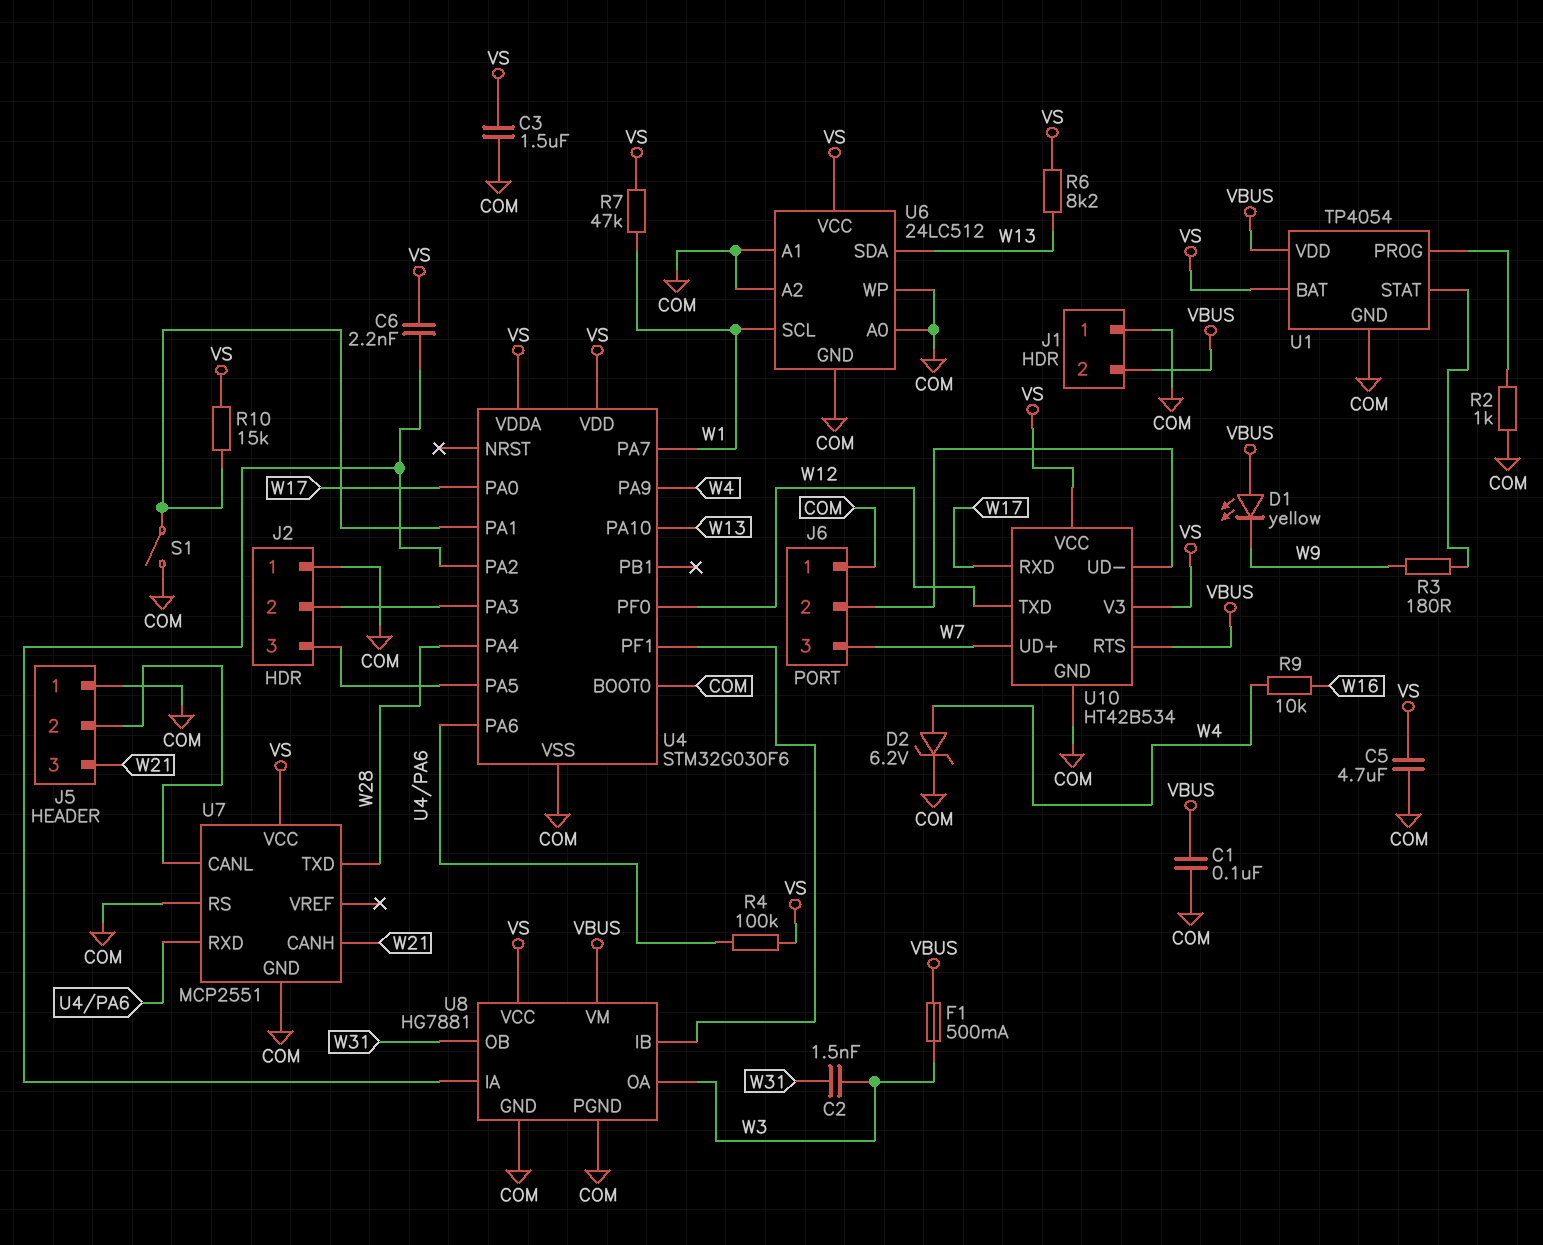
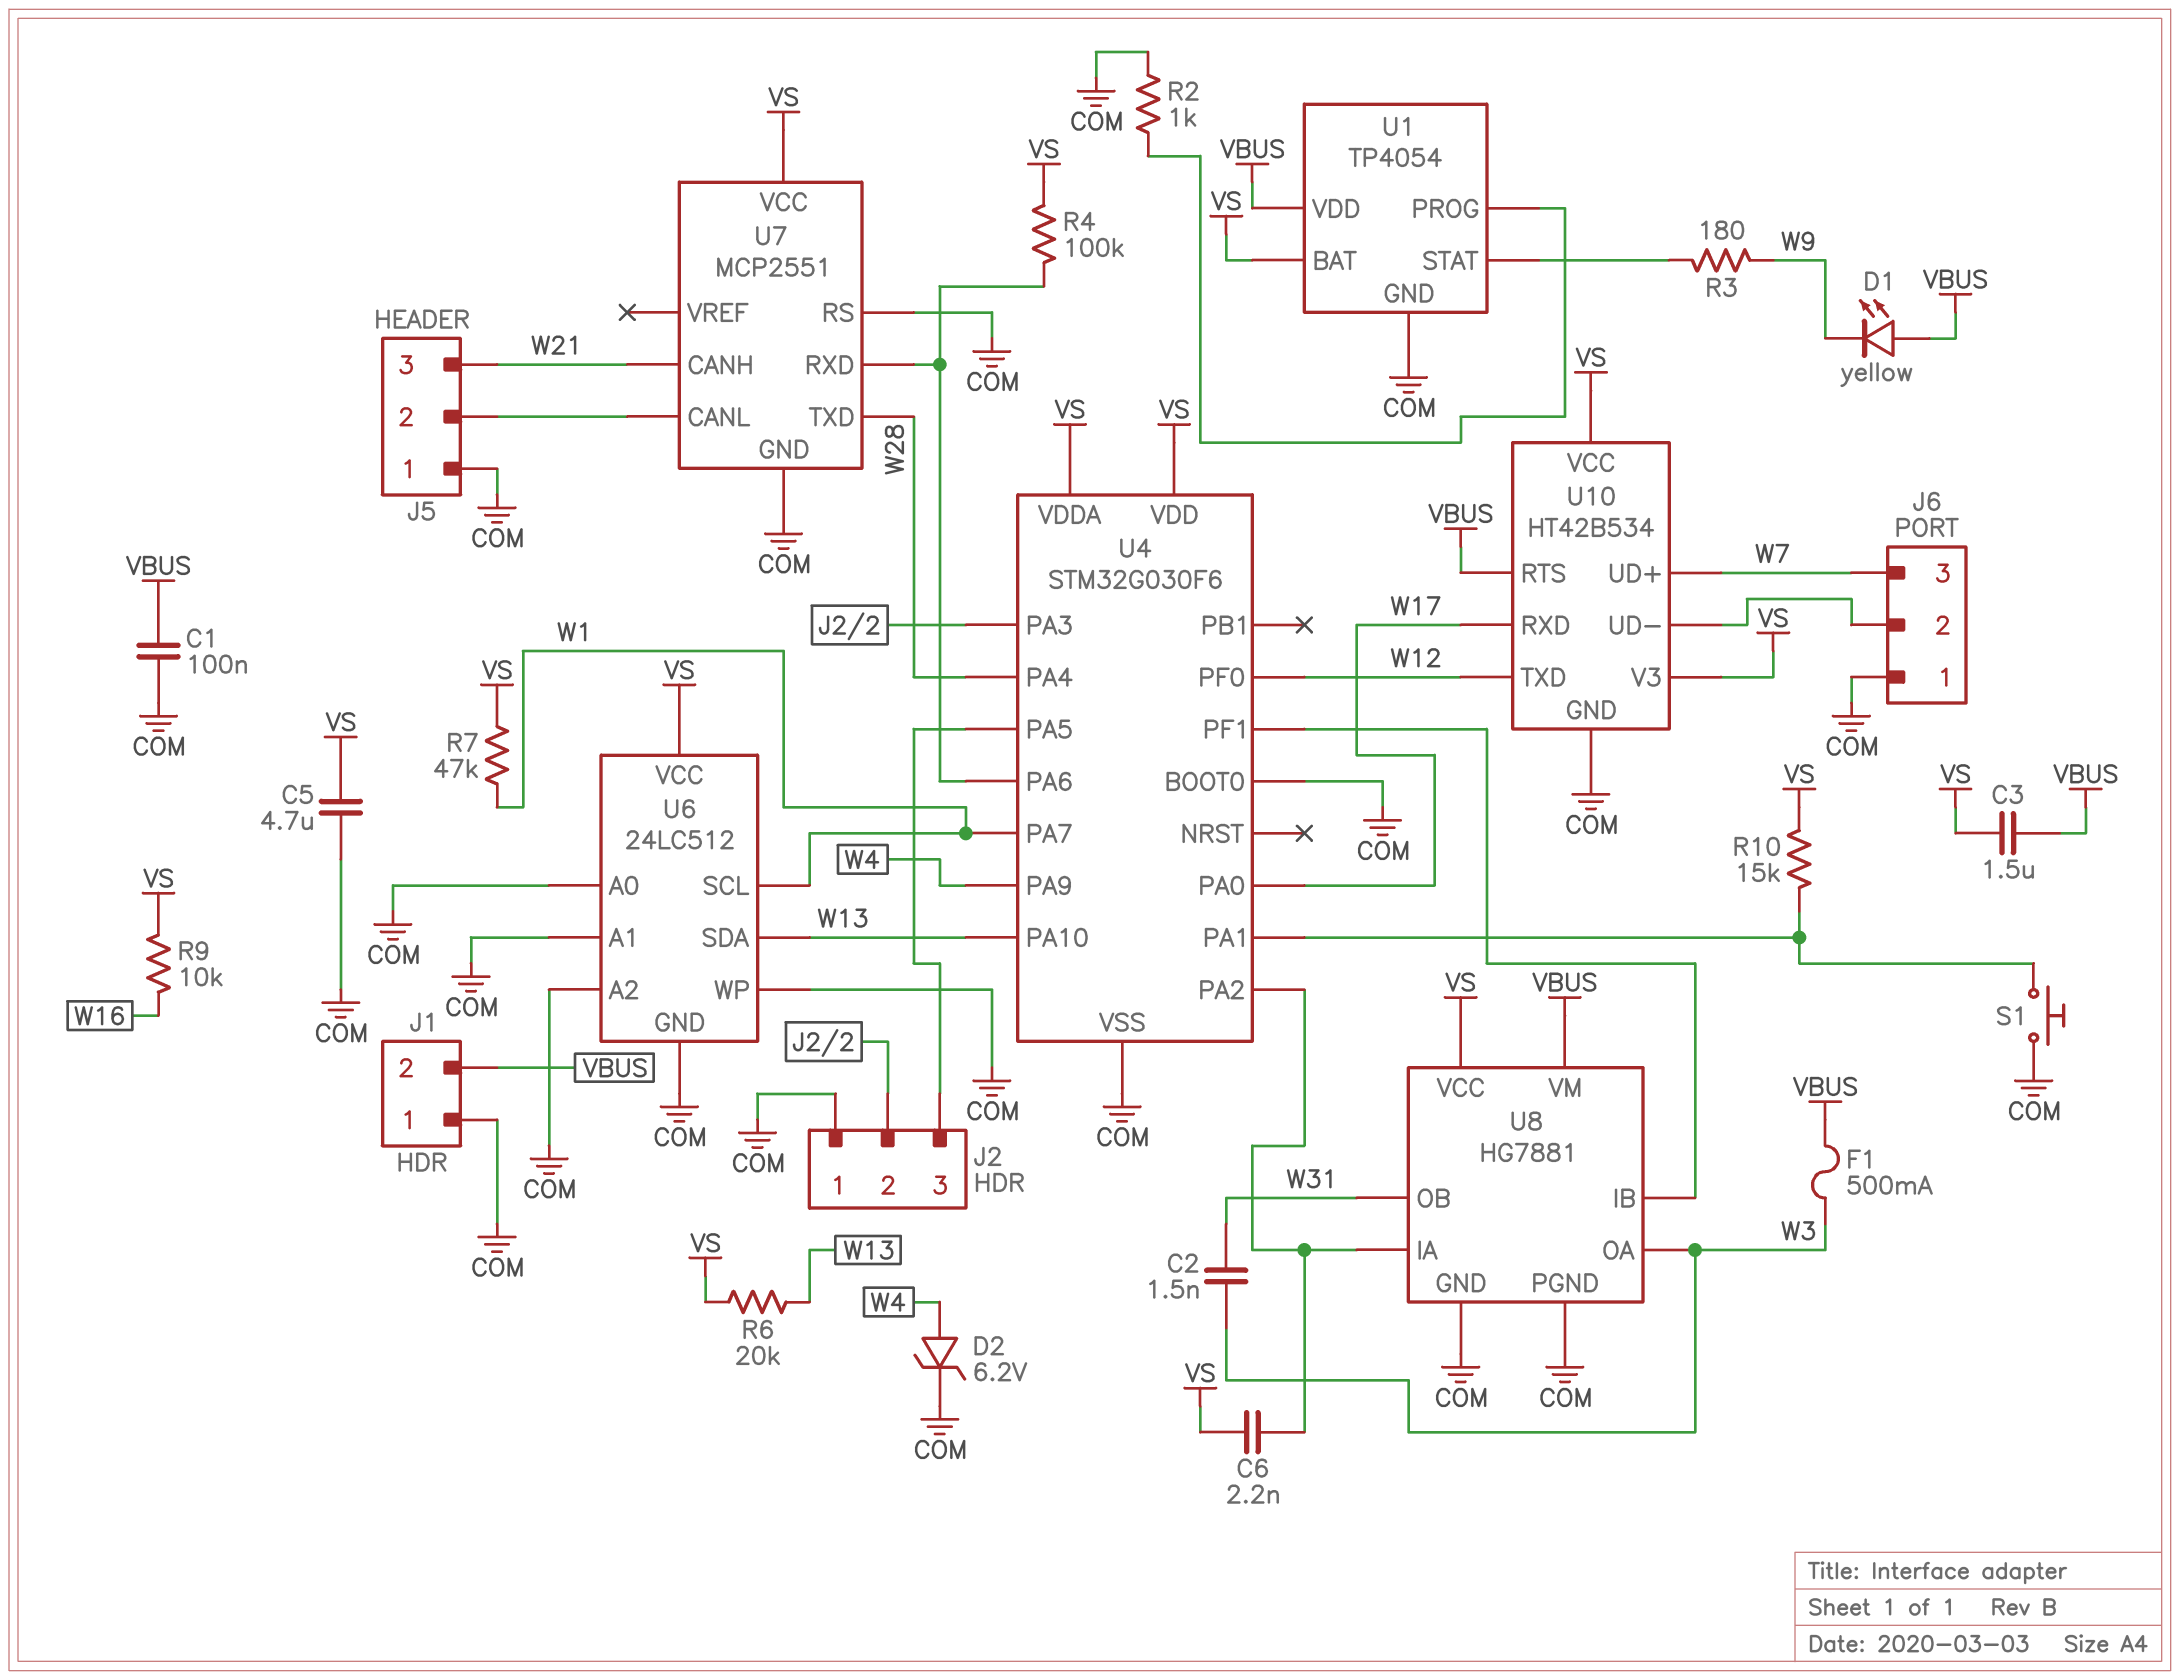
C3: 1.5uF (COM, VS) -> 1.5uF (VBUS, VS)
R6: 8.2k (VS, W13) -> 20k (VS, W13)
R9: 10k (W4, W16) -> 10k (VS, W16)
S1: switch (COM, U4/PA1) -> button (COM, U4/PA1)

